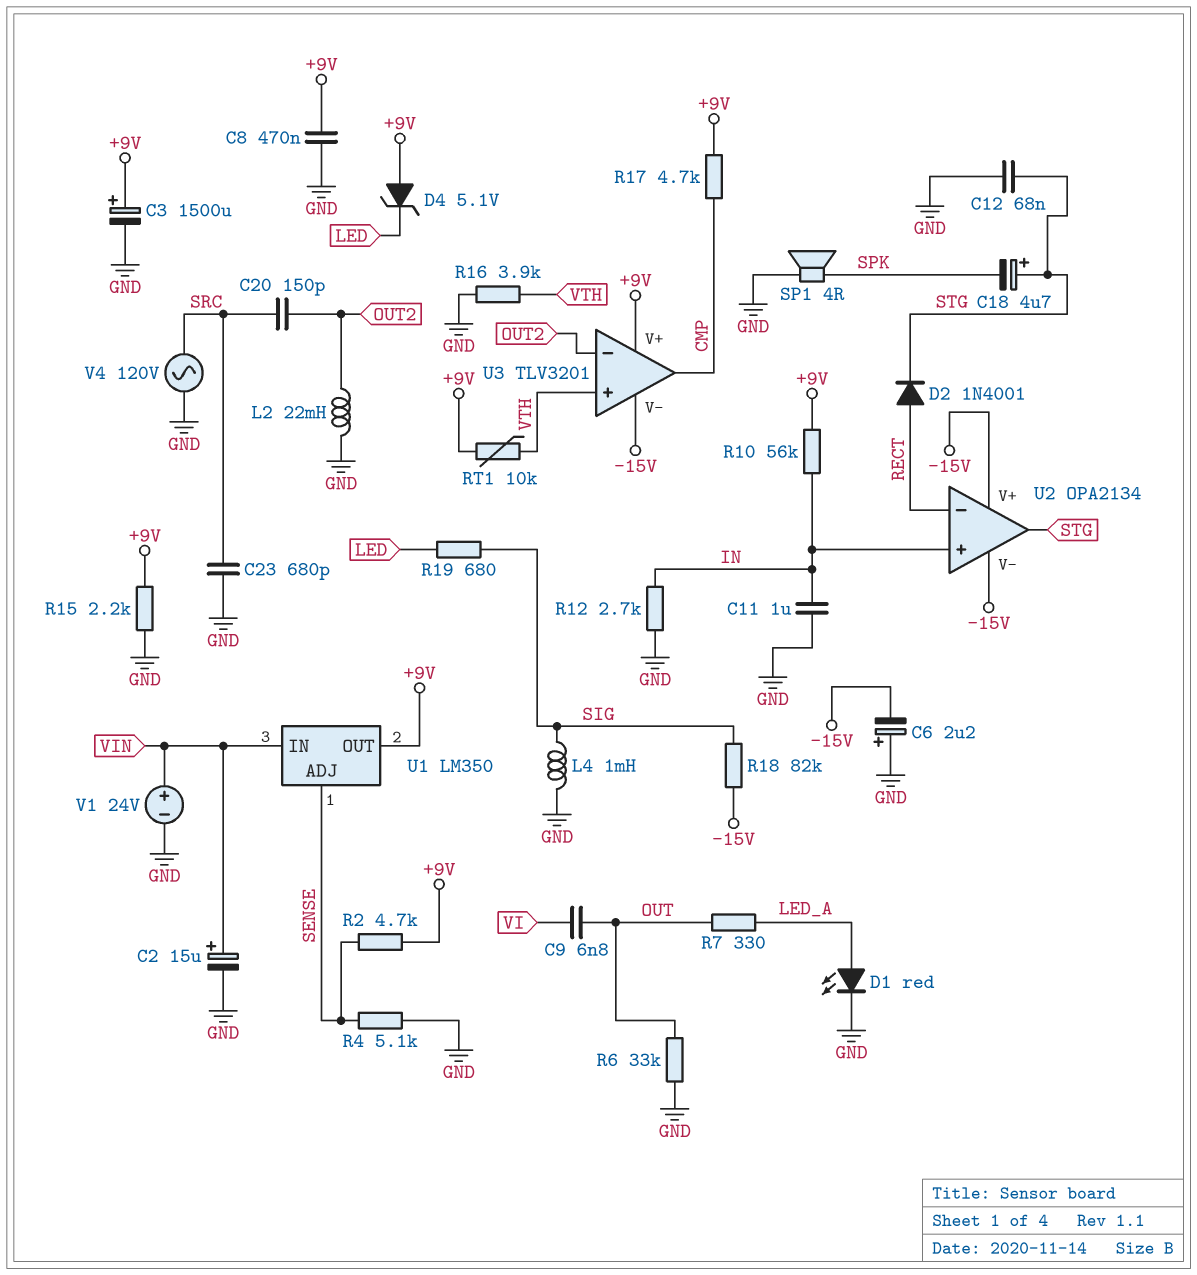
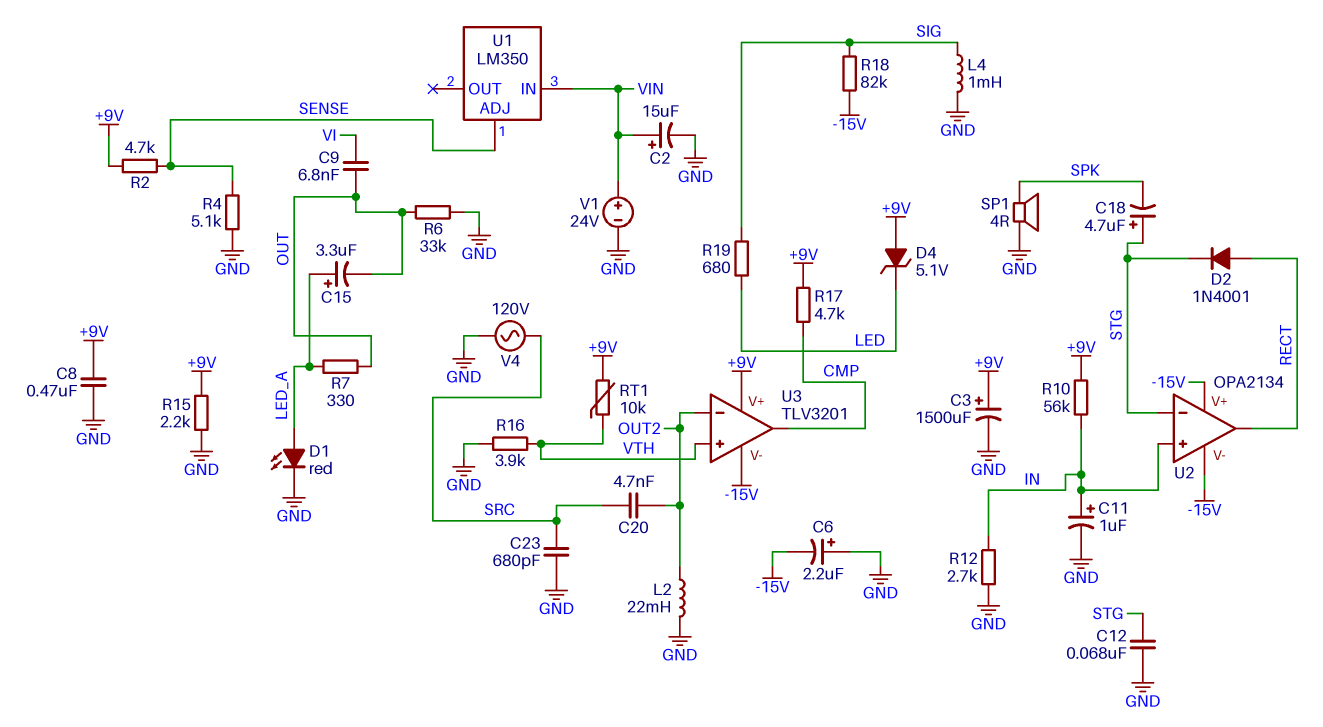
C11: 1uF (GND, IN) -> 1uF (plus IN, minus GND)
C15: none -> 3.3uF (plus LED_A, minus OUT)
C20: 150pF (OUT2, SRC) -> 4.7nF (OUT2, SRC)
U1 pin OUT: +9V -> none
U2 pin in-: RECT -> STG
U2 pin out: STG -> RECT

